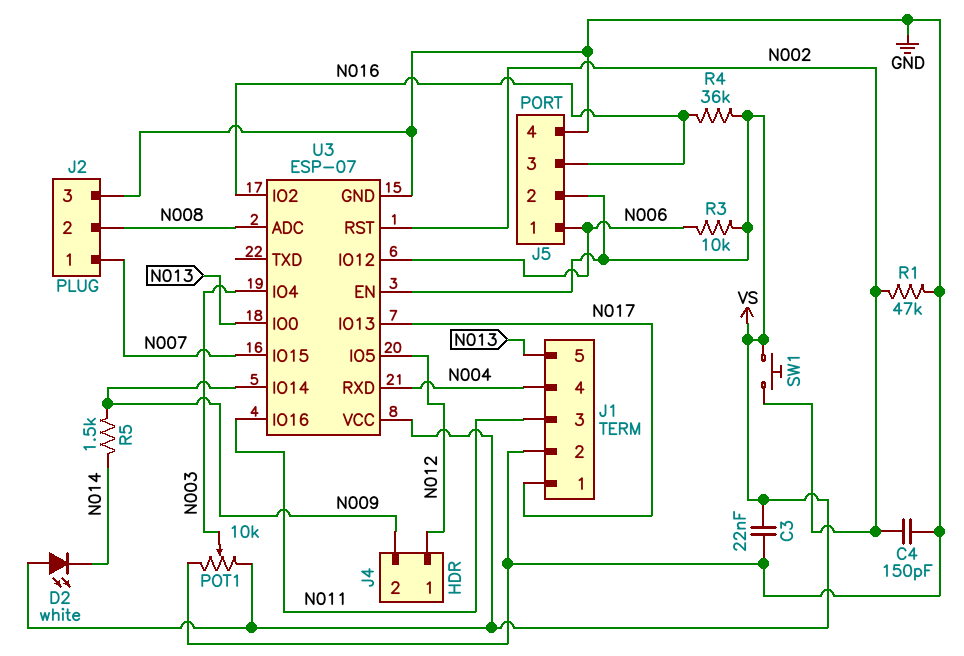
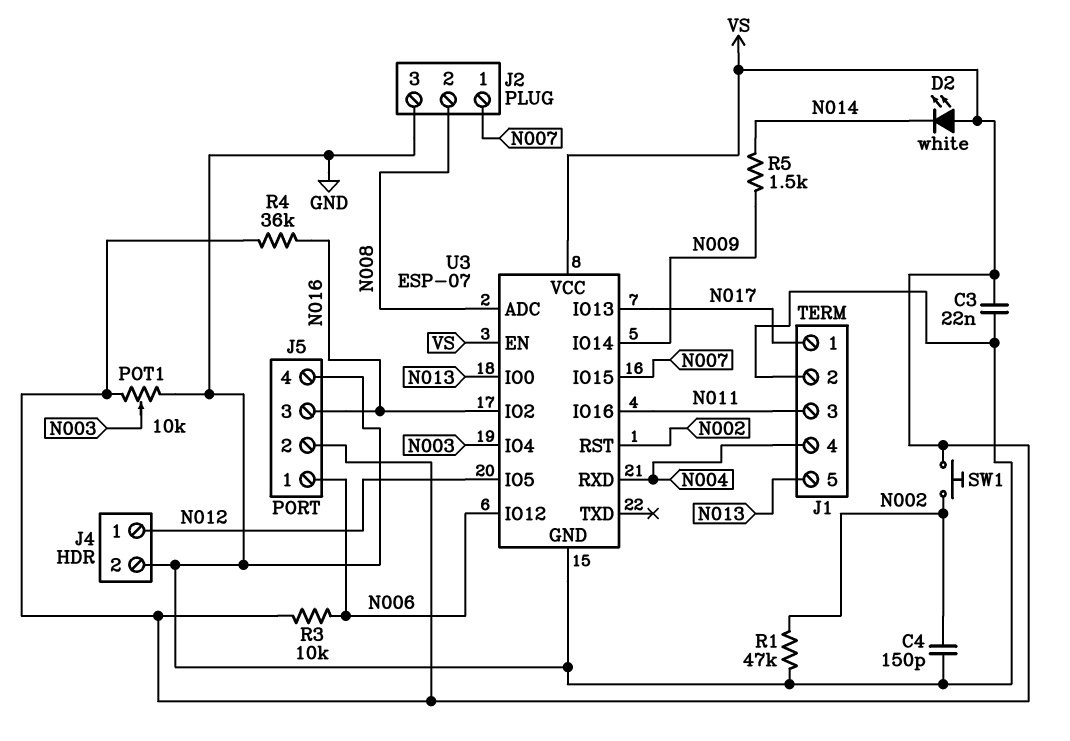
J4 pin 2: N009 -> GND

